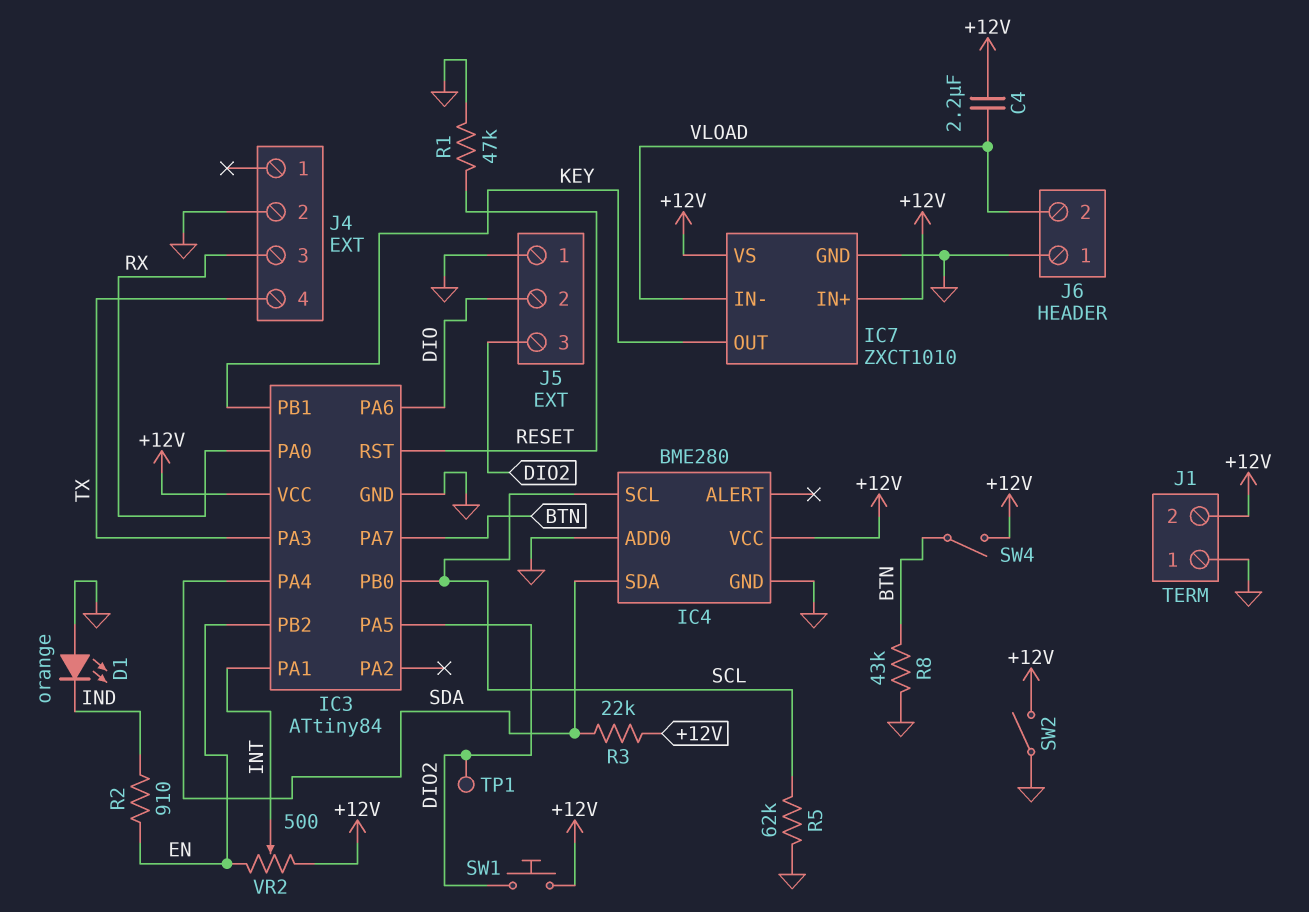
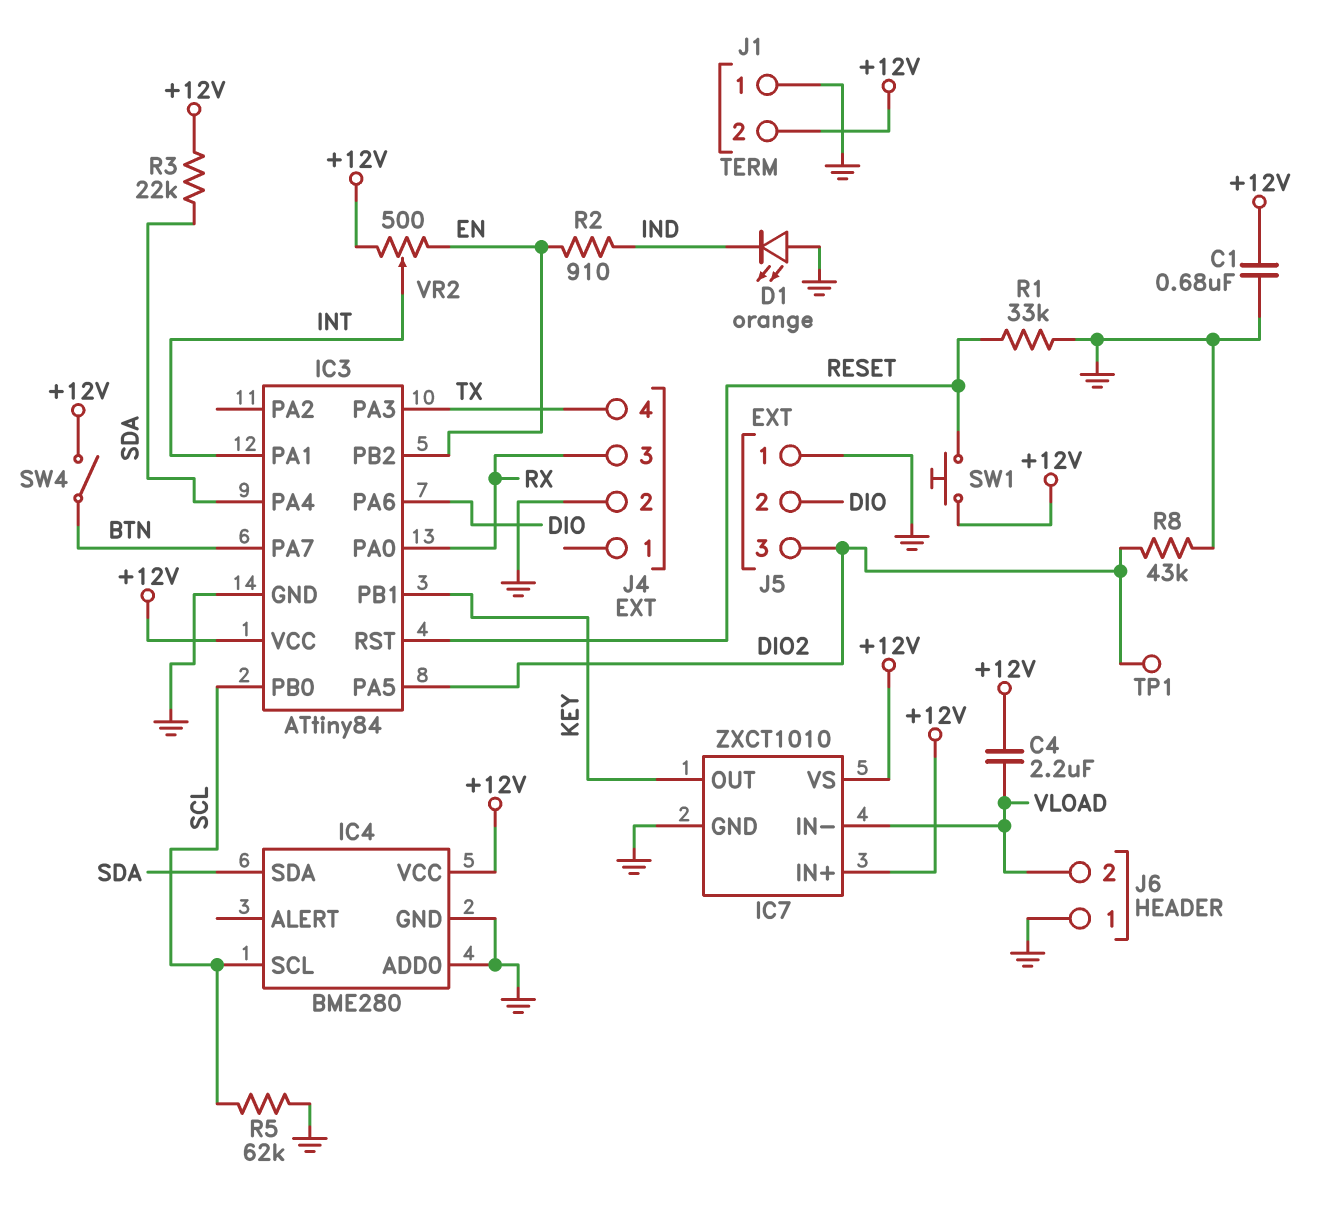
C1: none -> 680nF (+12V, GND)
R1: 47k (GND, RESET) -> 33k (GND, RESET)
R8: 43k (BTN, GND) -> 43k (DIO2, GND)
SW1: button (+12V, DIO2) -> button (+12V, RESET)
SW2: switch (+12V, GND) -> none

